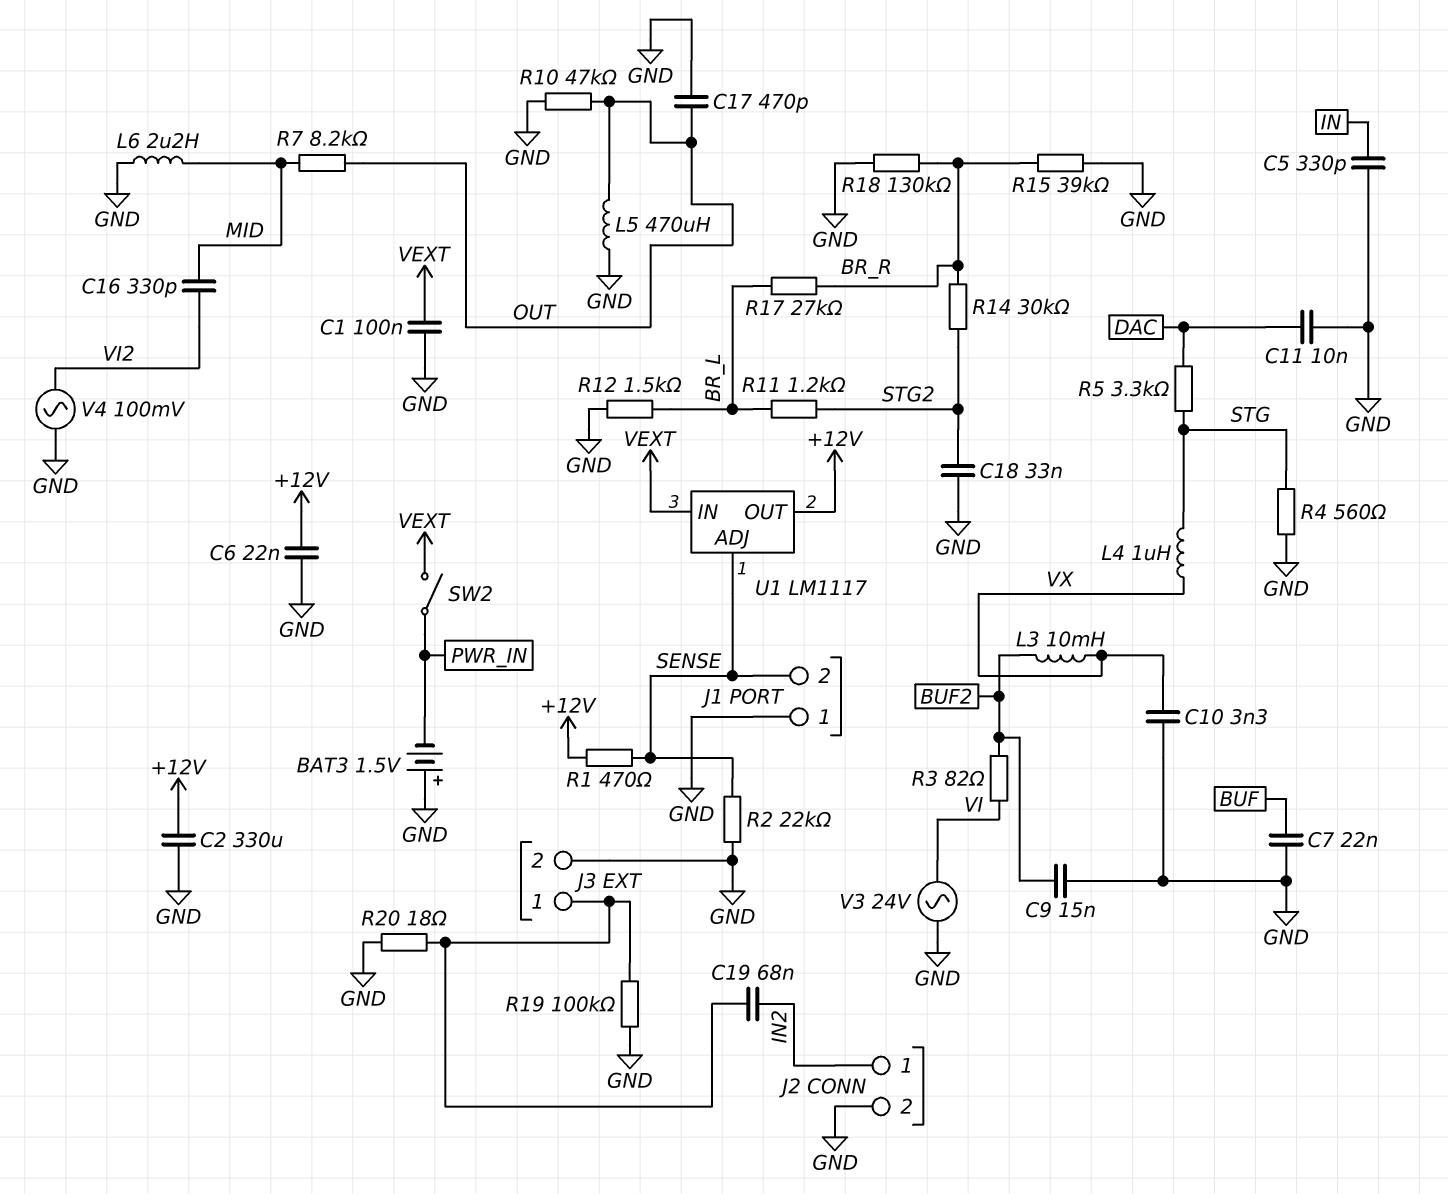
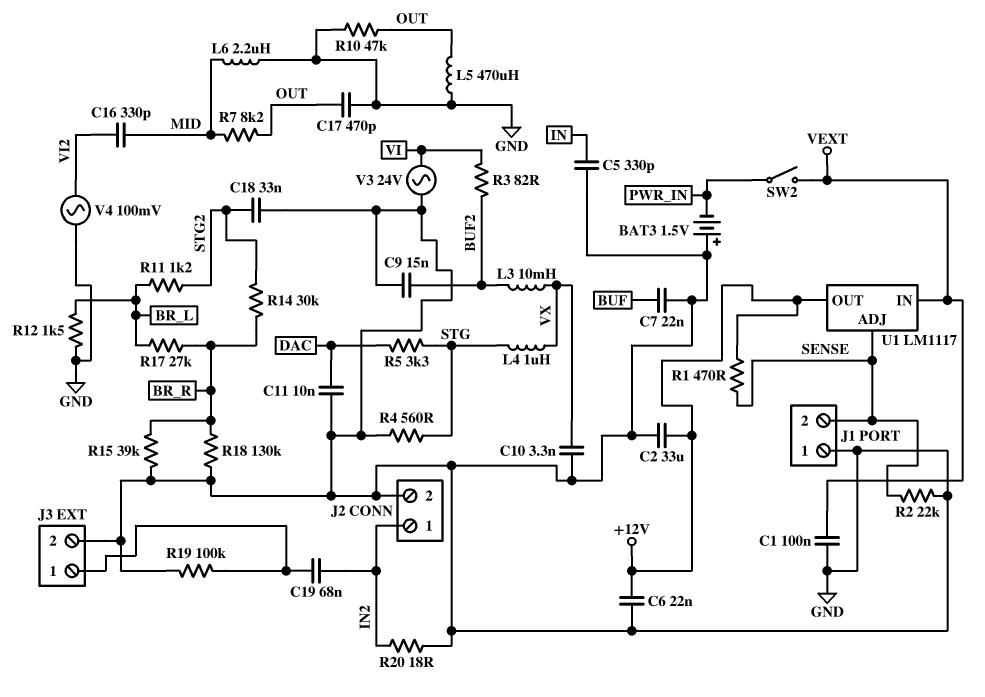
C2: 330uF (+12V, GND) -> 33uF (+12V, GND)
R20: 18 (GND, J3/1) -> 18 (GND, IN2)

